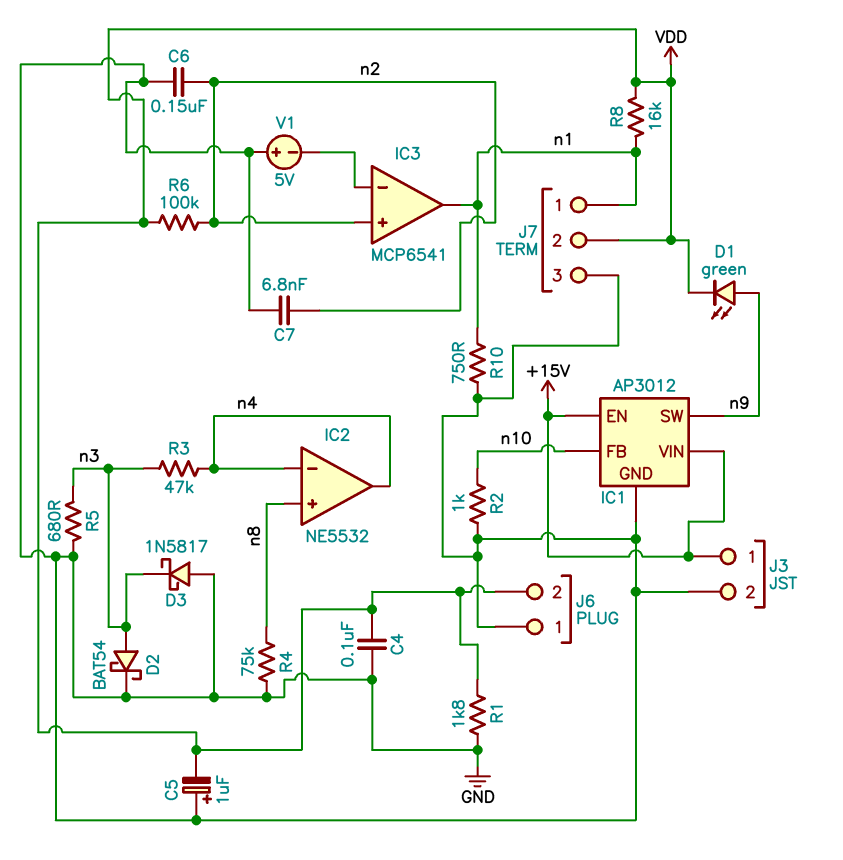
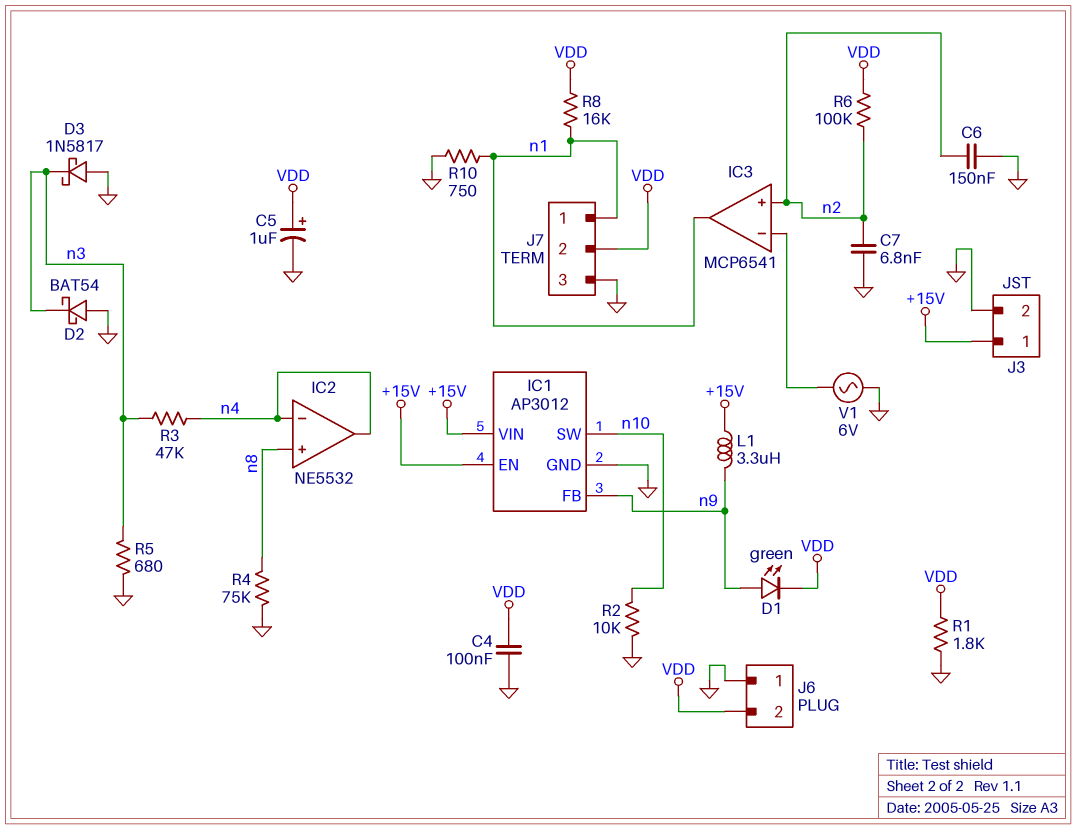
C5: 1uF (plus GND, minus VDD) -> 1uF (plus VDD, minus GND)
D2: schottky BAT54 (A n3, K GND) -> schottky BAT54 (A GND, K n3)
IC1 pin FB: n10 -> n9
IC1 pin SW: n9 -> n10
L1: none -> 3.3uH (+15V, n9)
R2: 1k (GND, n10) -> 10k (GND, n10)
V1: 5V (plus GND, minus IC3/in-) -> AC 6V (GND, IC3/in-)

